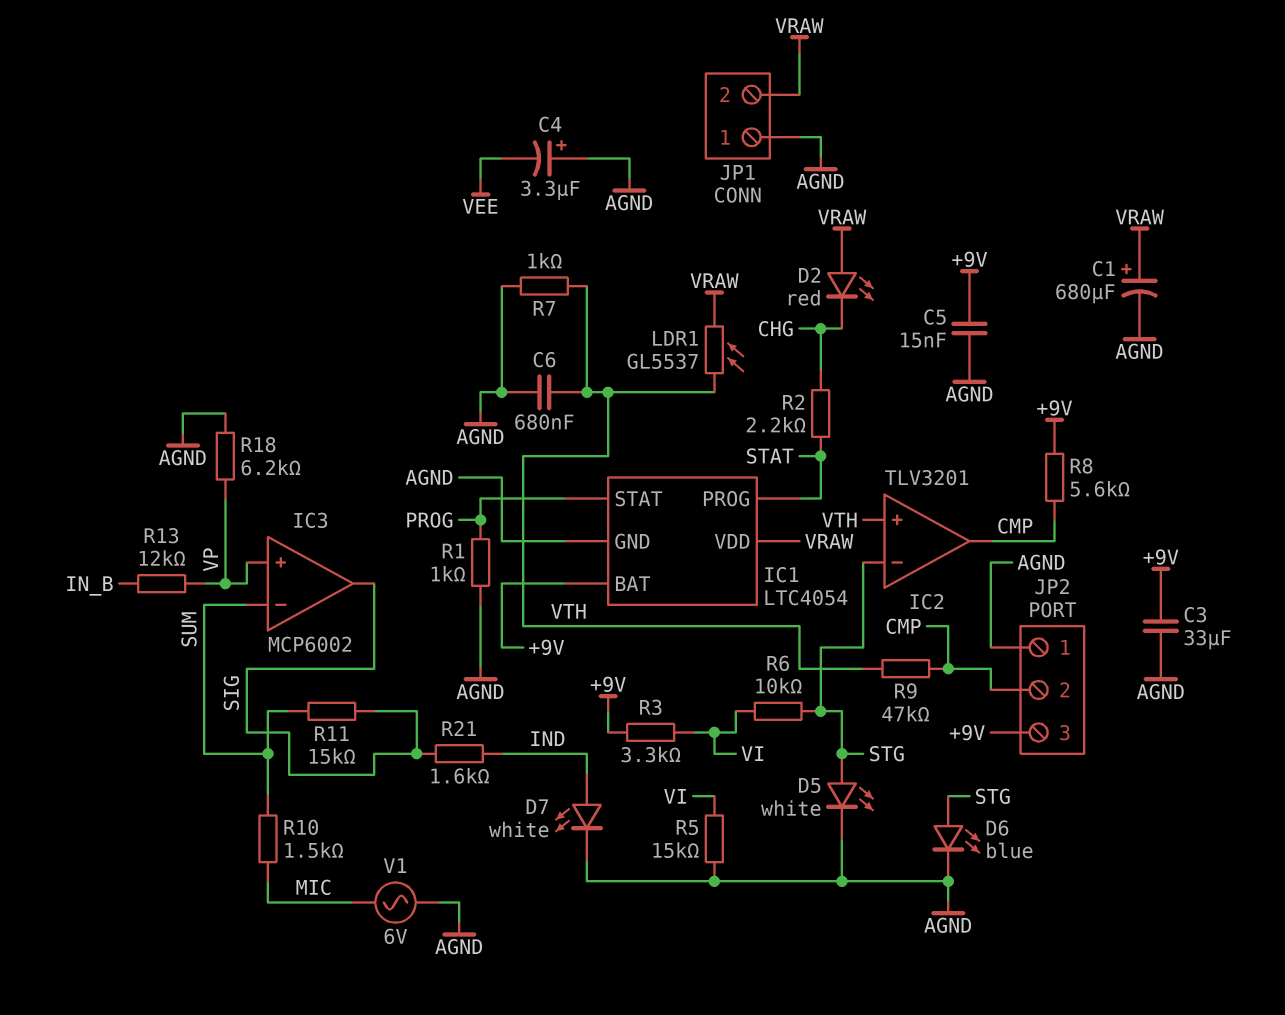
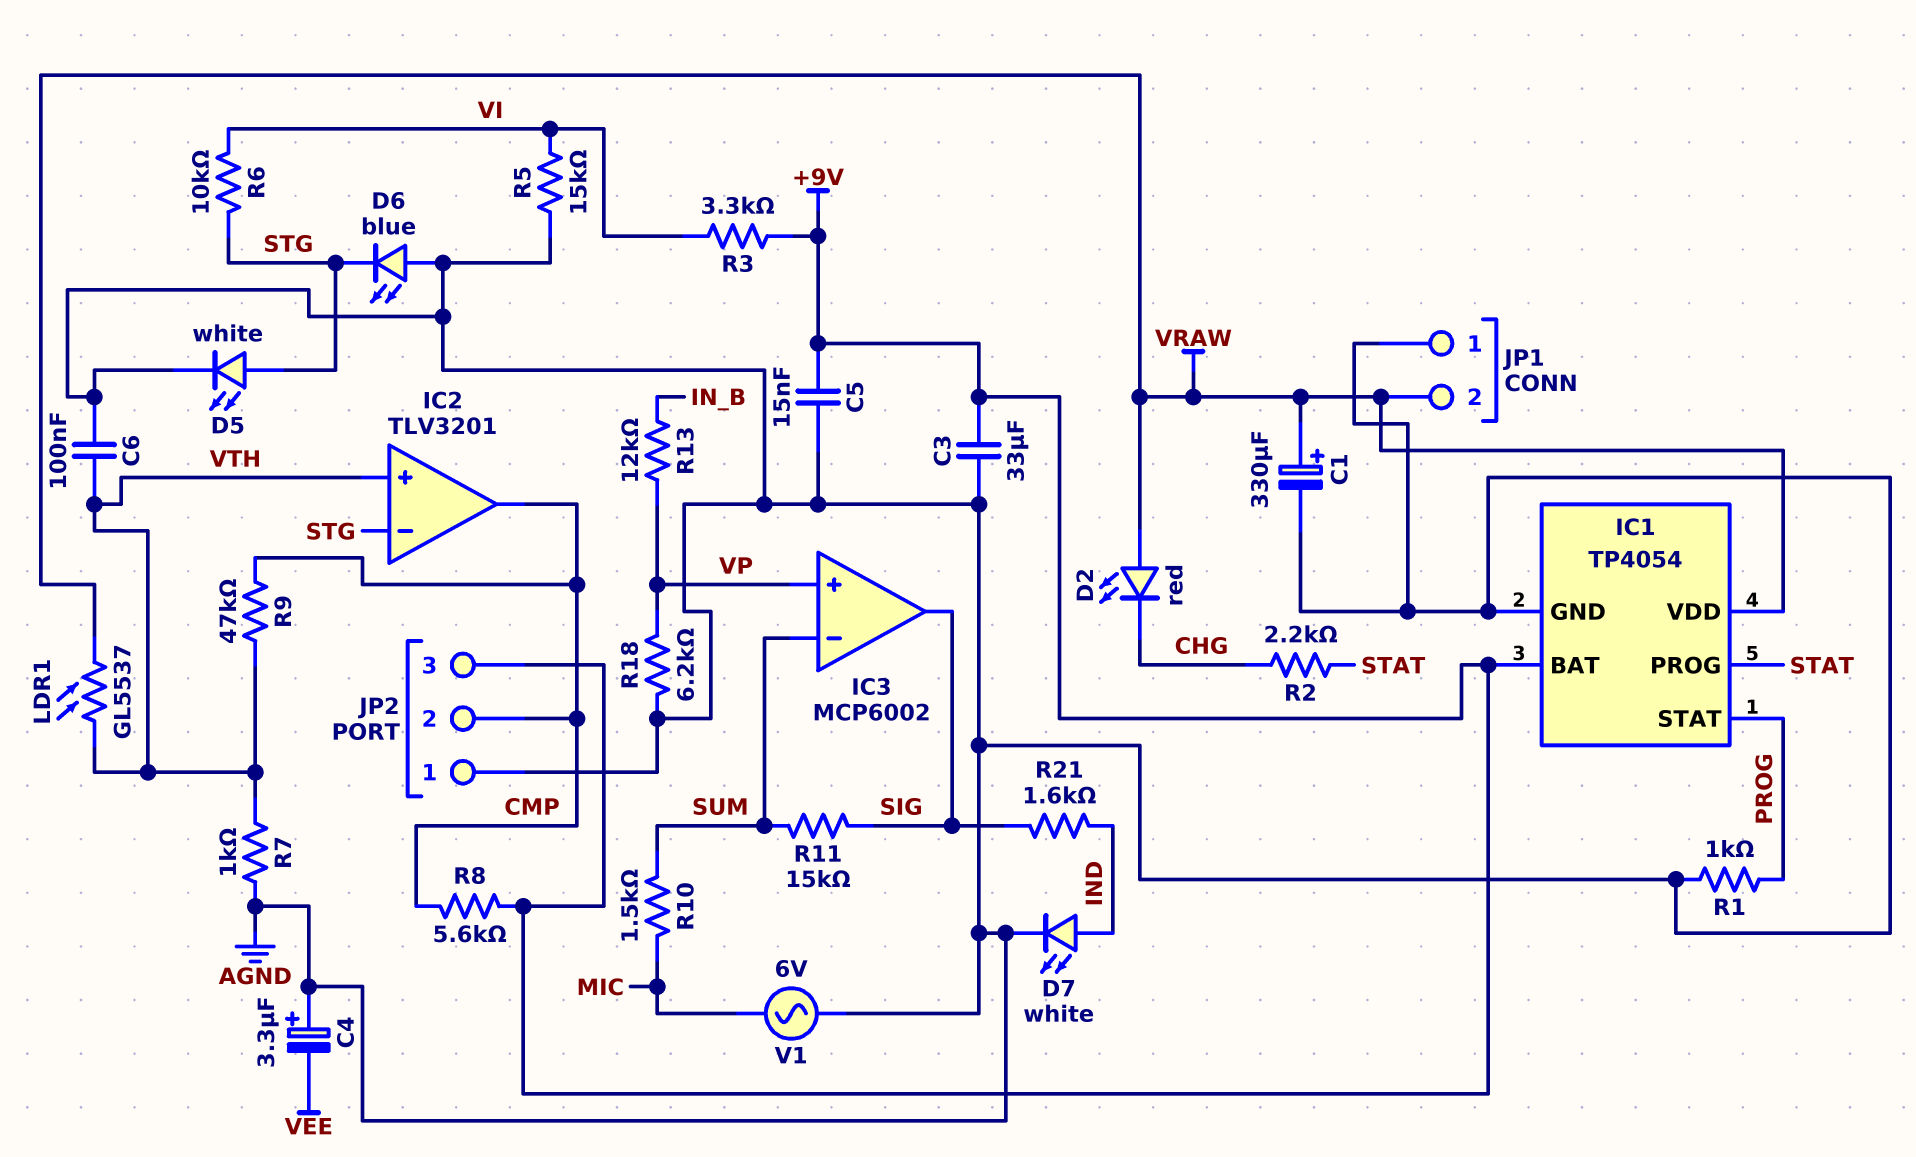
C1: 680uF (plus VRAW, minus AGND) -> 330uF (plus VRAW, minus AGND)
C6: 680nF (AGND, VTH) -> 100nF (AGND, VTH)
D6: LED blue (A STG, K AGND) -> LED blue (A AGND, K STG)
IC1: LTC4054 -> TP4054

